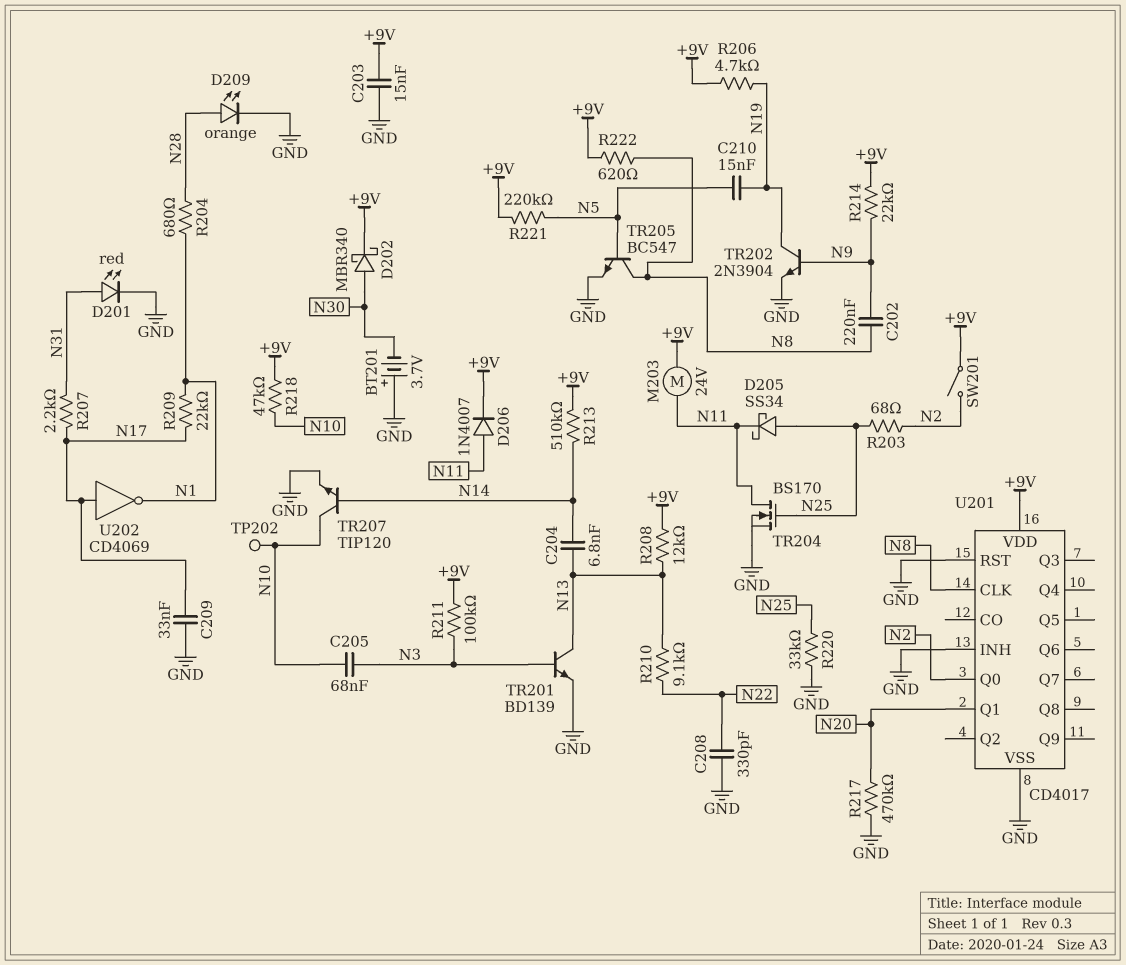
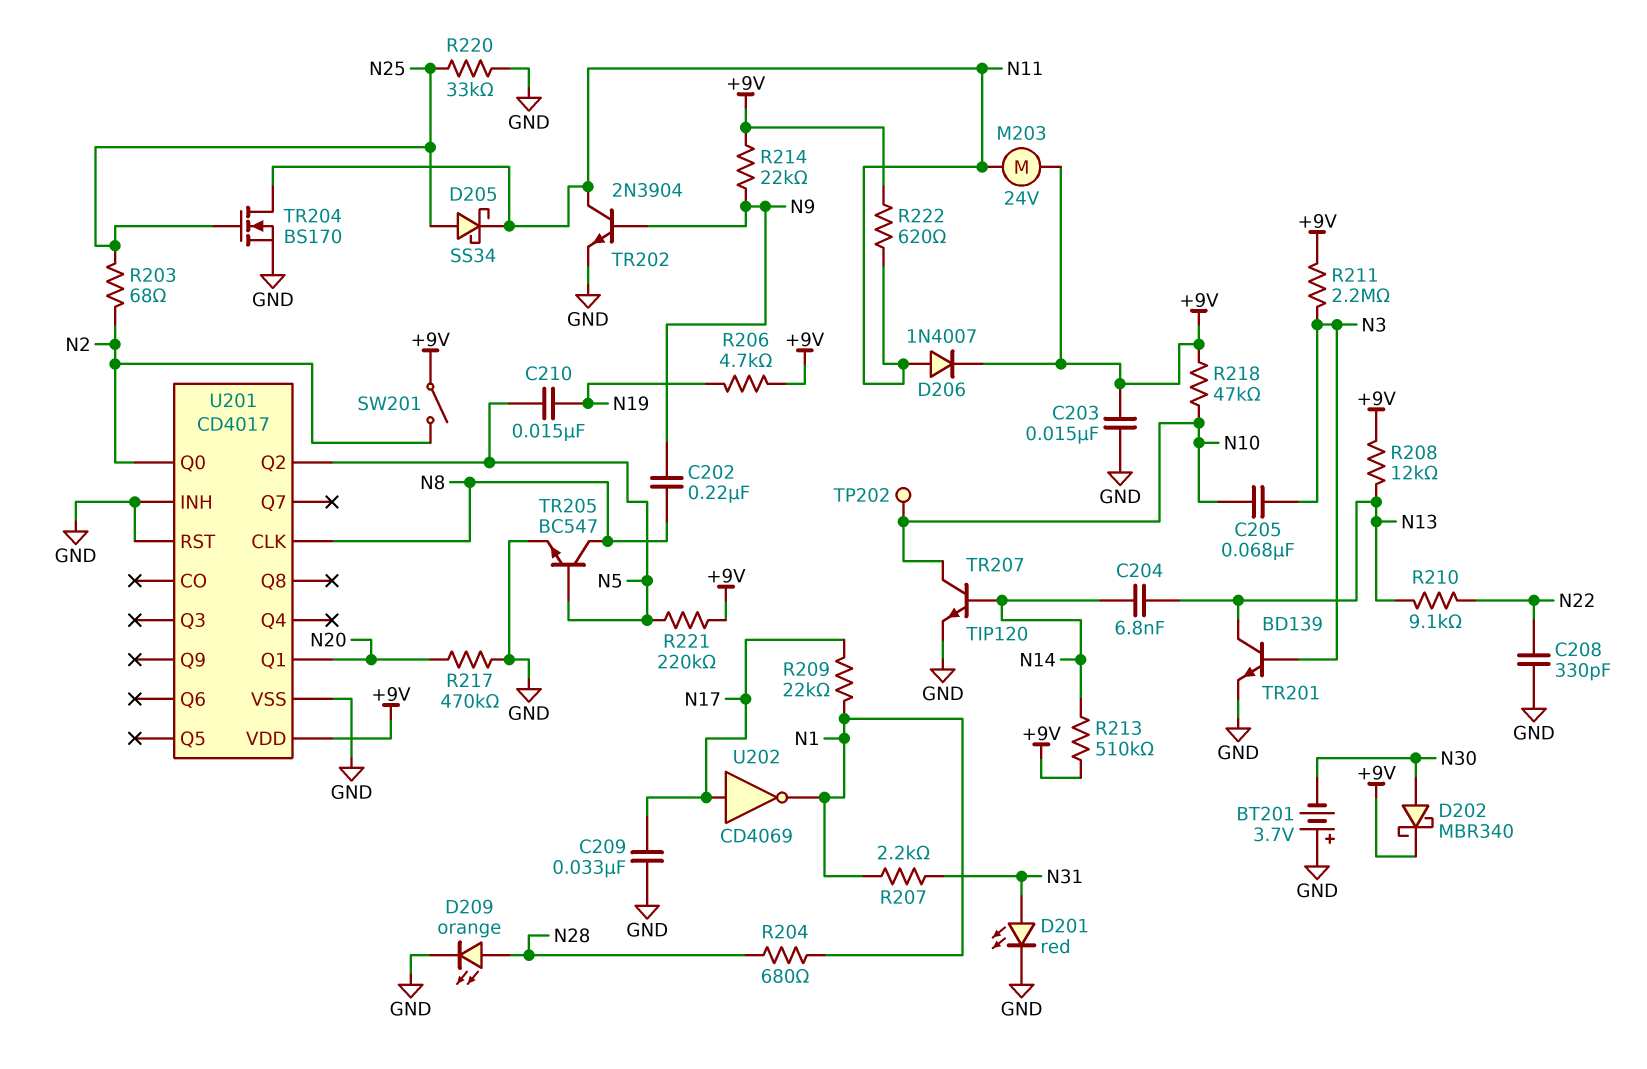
R207: 2.2k (N17, N31) -> 2.2k (N1, N31)
R211: 100k (+9V, N3) -> 2.2M (+9V, N3)
R222: 620 (+9V, N8) -> 620 (+9V, N11)
TR202: NPN 2N3904 (B N9, C N19, E GND) -> NPN 2N3904 (B N9, C N11, E GND)
U201 pin Q2: none -> N5

